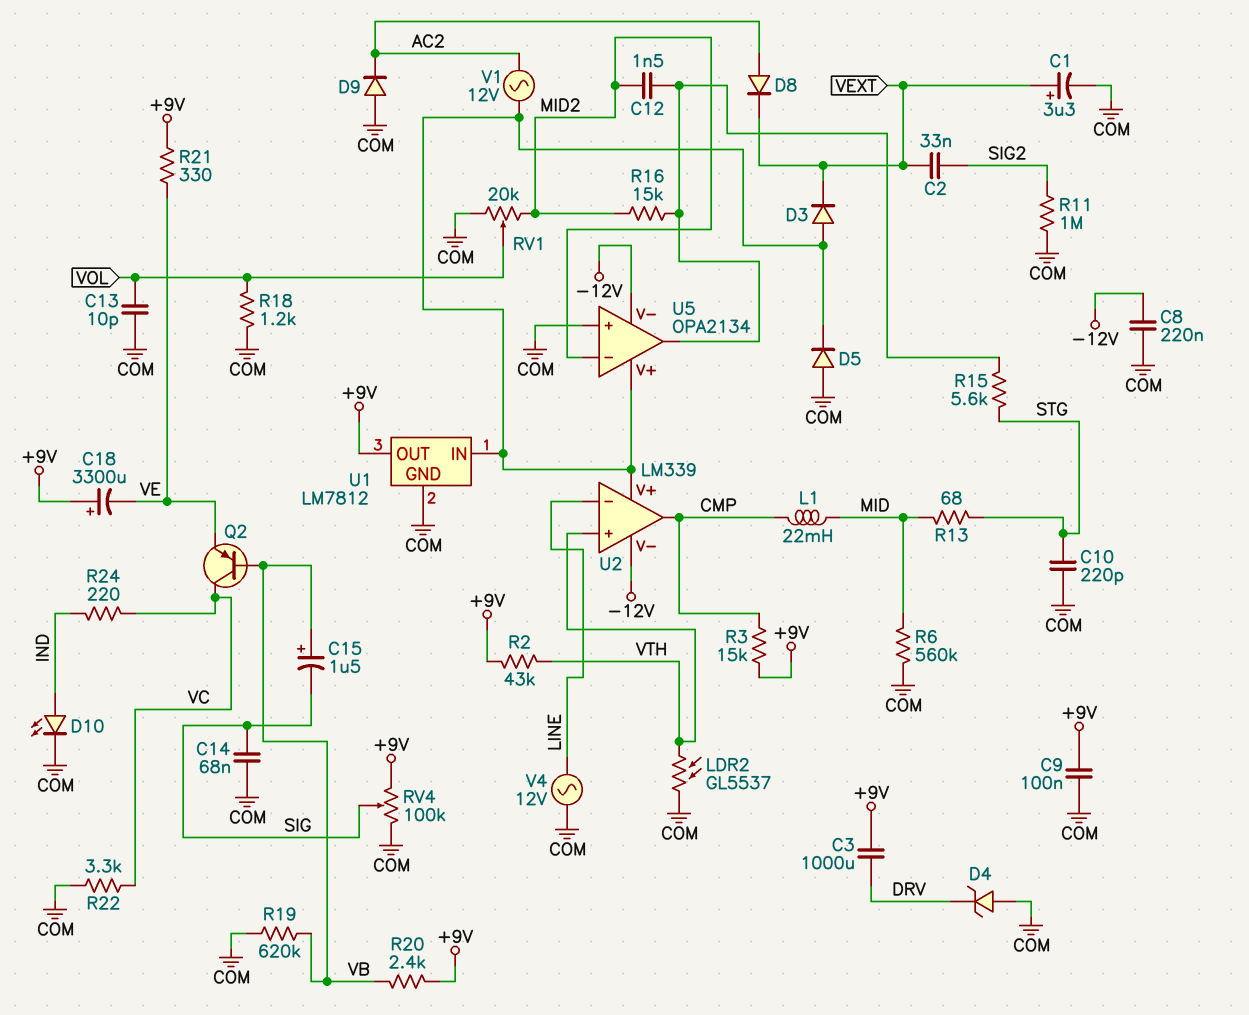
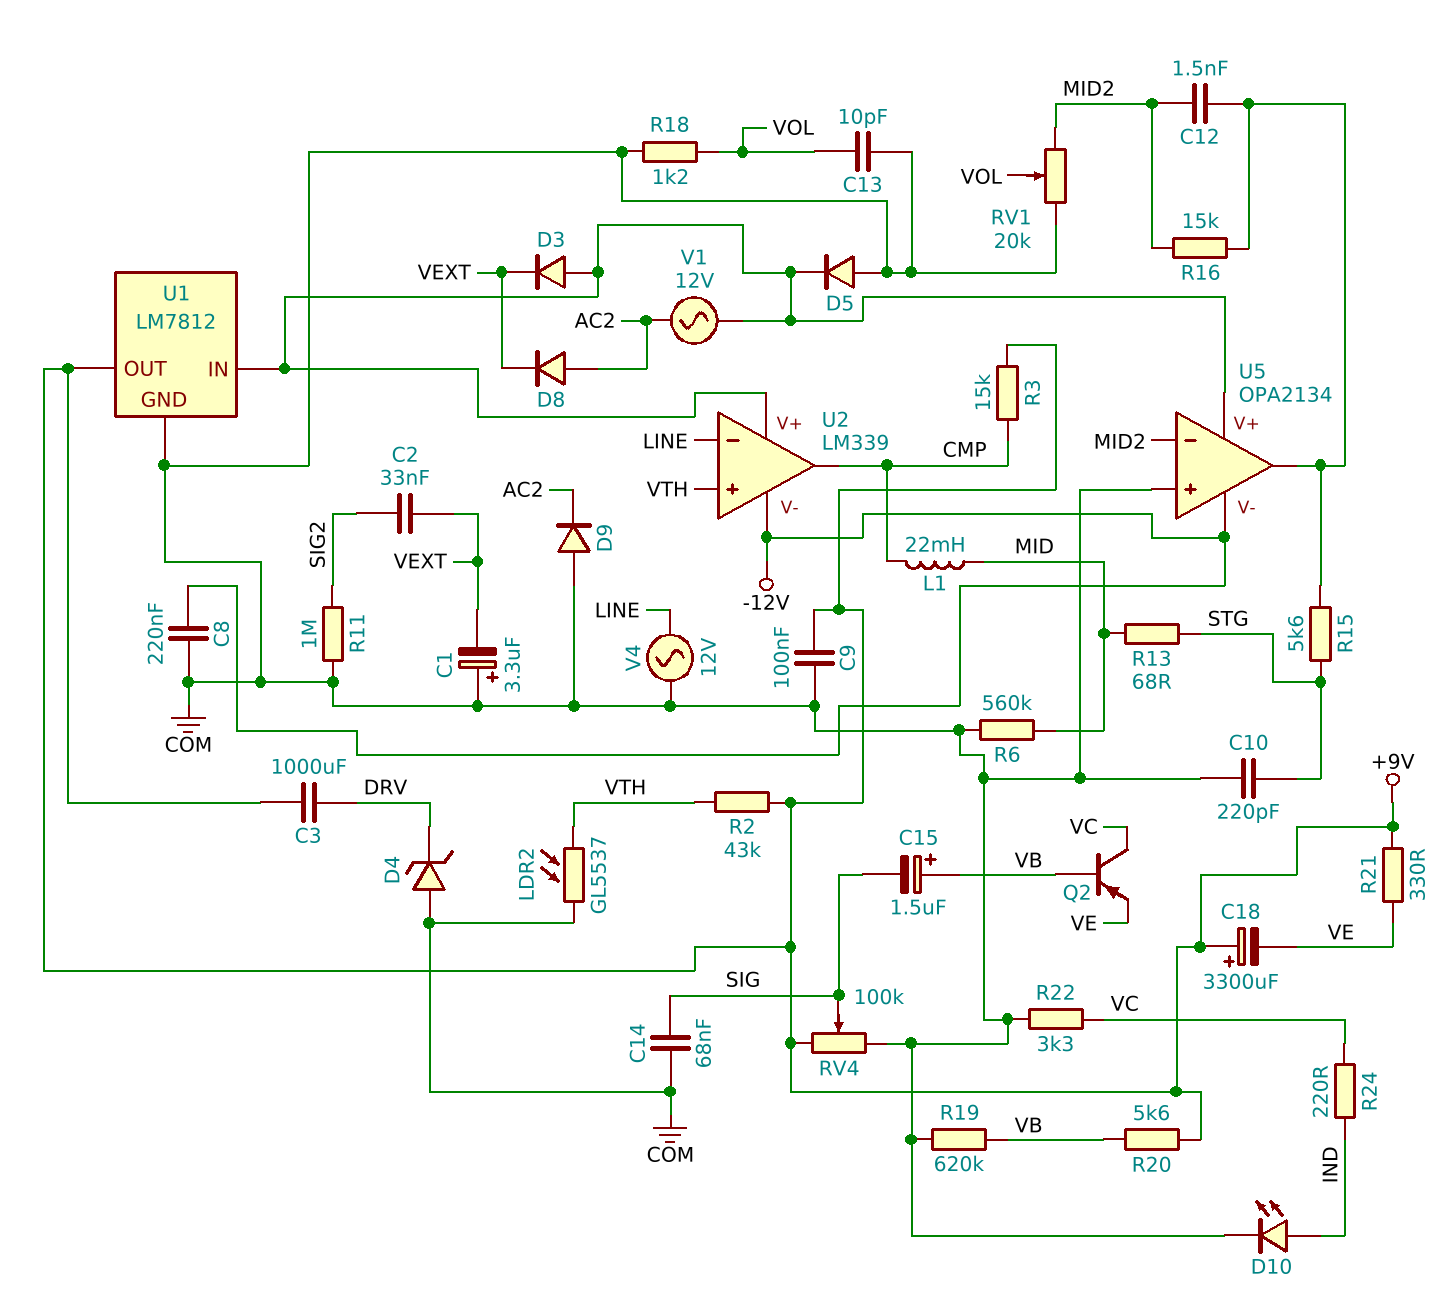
C1: 3.3uF (plus VEXT, minus COM) -> 3.3uF (plus COM, minus VEXT)
R20: 2.4k (+9V, VB) -> 5.6k (+9V, VB)

